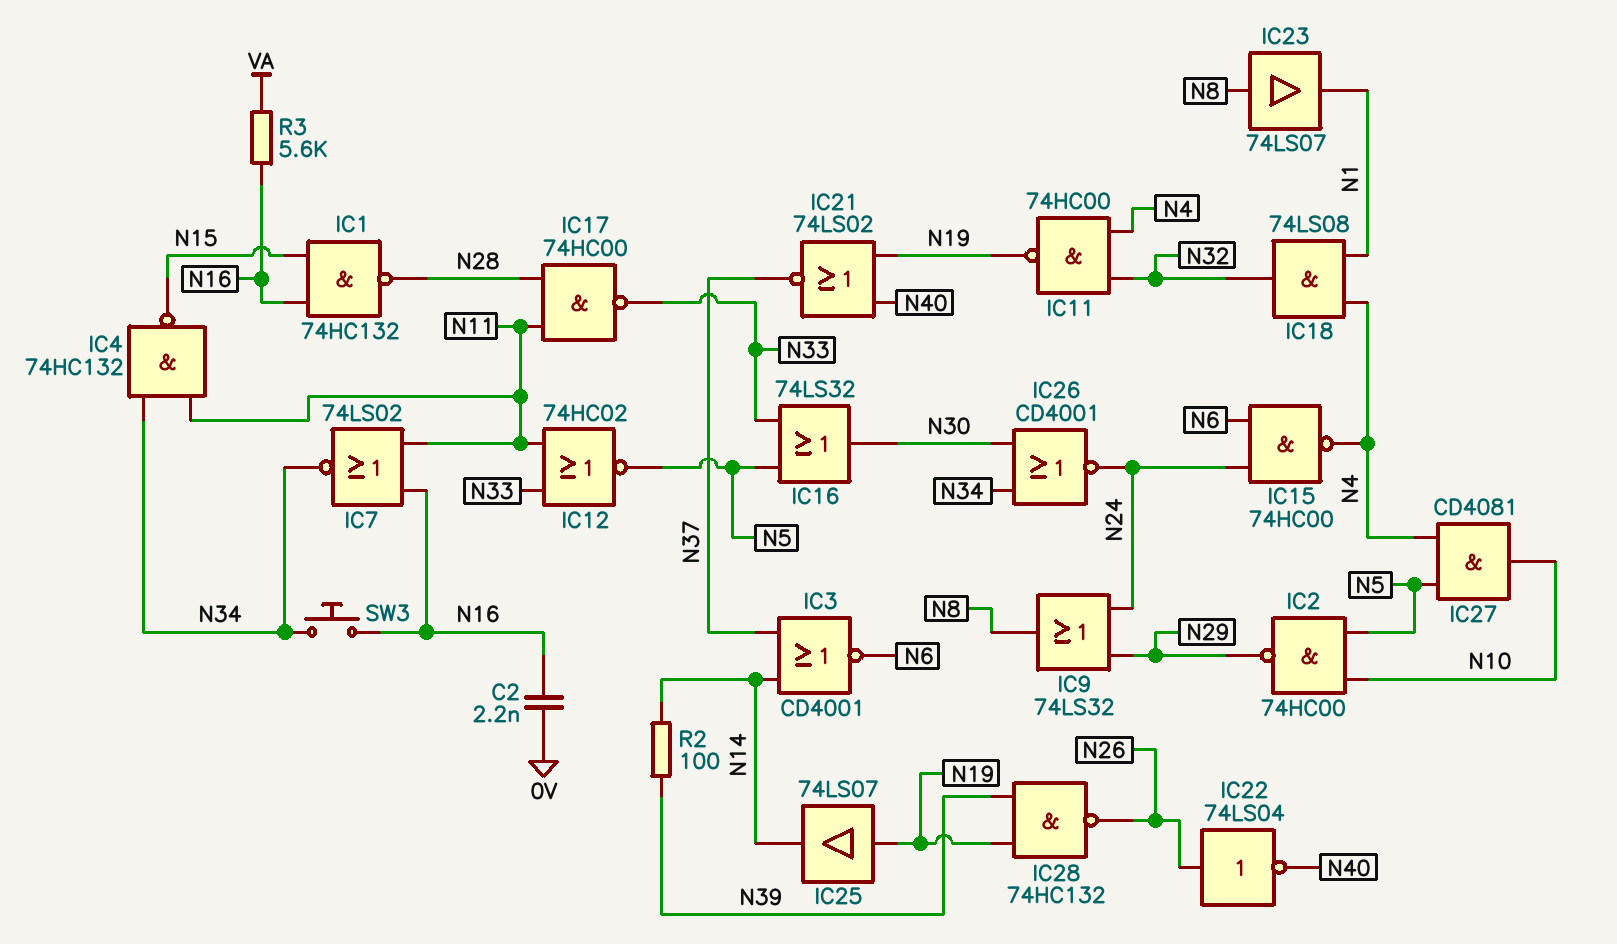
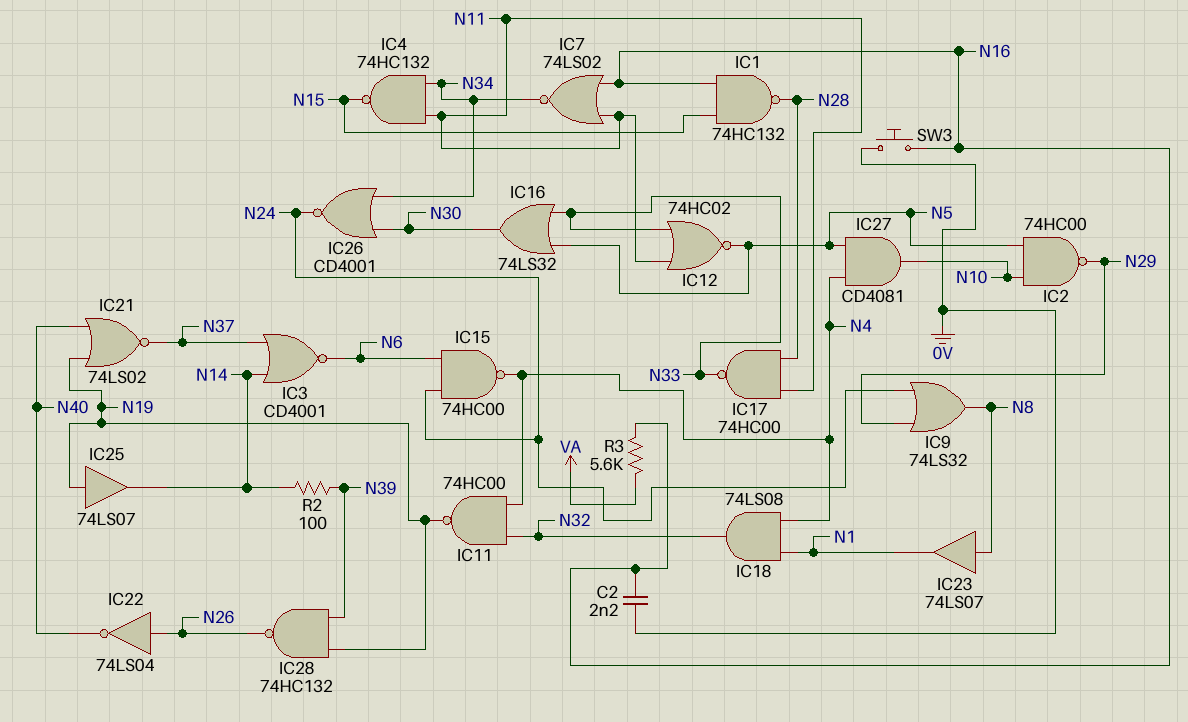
SW3: button (N16, N34) -> button (0V, N16)

